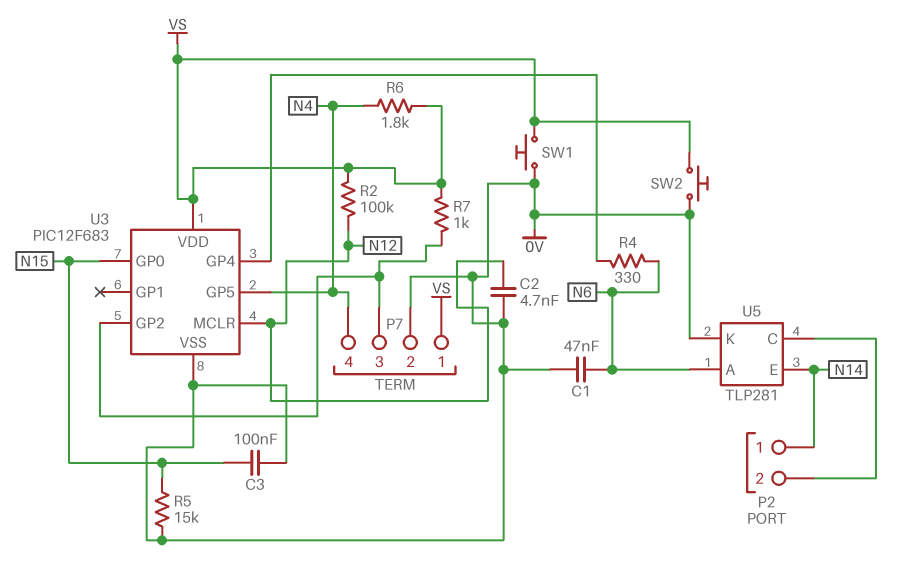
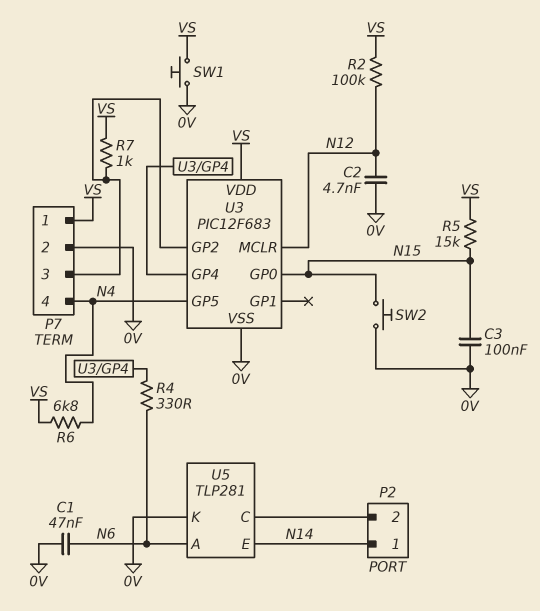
R5: 15k (0V, N15) -> 15k (N15, VS)
R6: 1.8k (N4, VS) -> 6.8k (N4, VS)
SW2: button (0V, VS) -> button (0V, N15)

